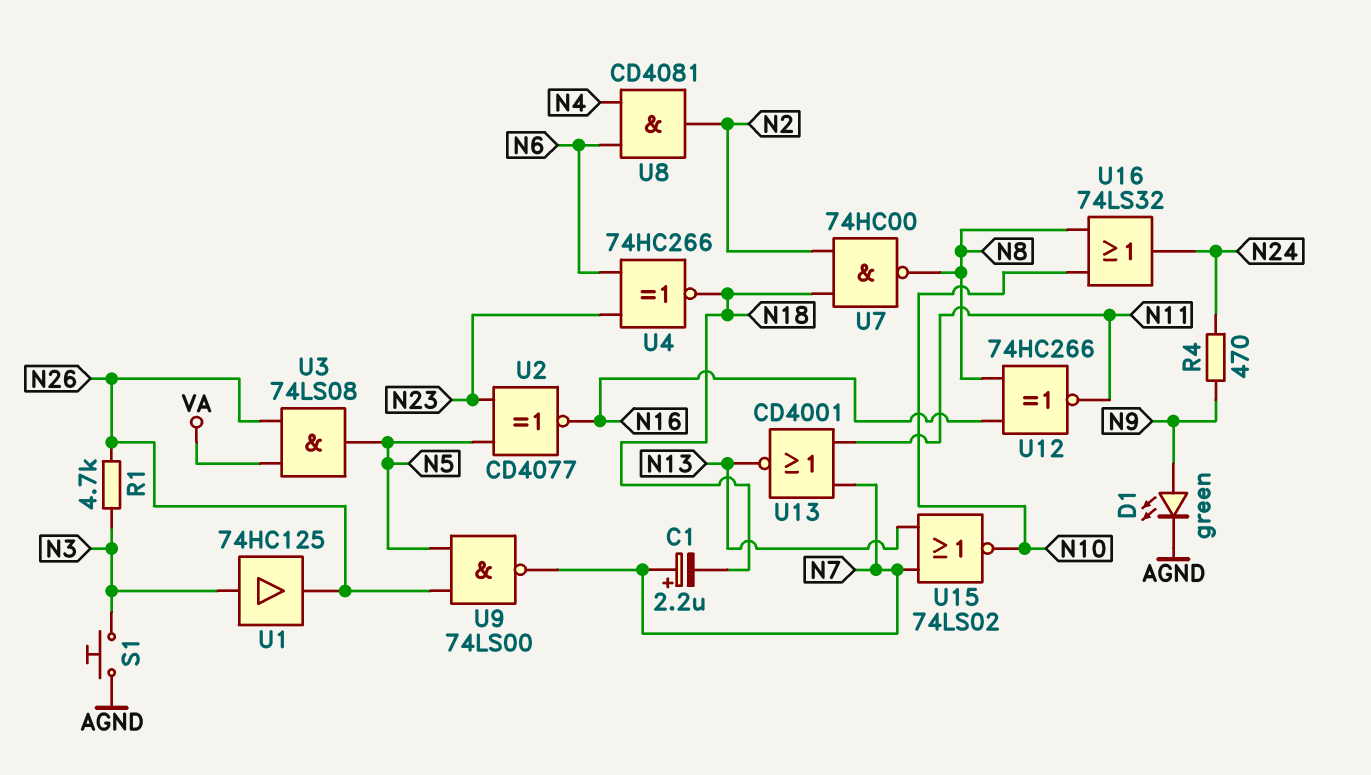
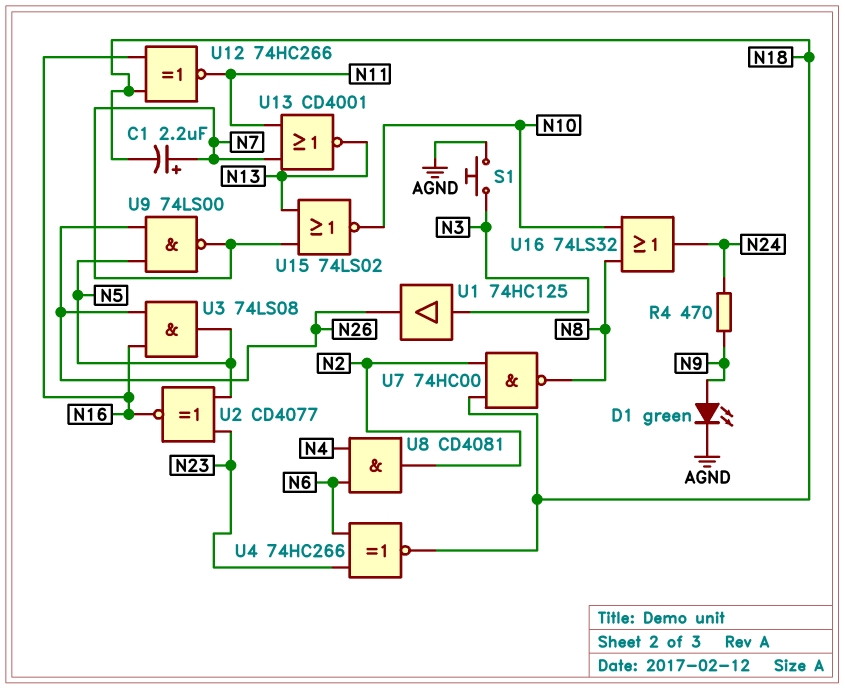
R1: 4.7k (N3, N26) -> none
U3: AND 74LS08 (in N26, in VA, out N5) -> AND 74LS08 (in N16, in N26, out N5)
U12: XNOR 74HC266 (in N8, in N16, out N11) -> XNOR 74HC266 (in N16, in N18, out N11)

